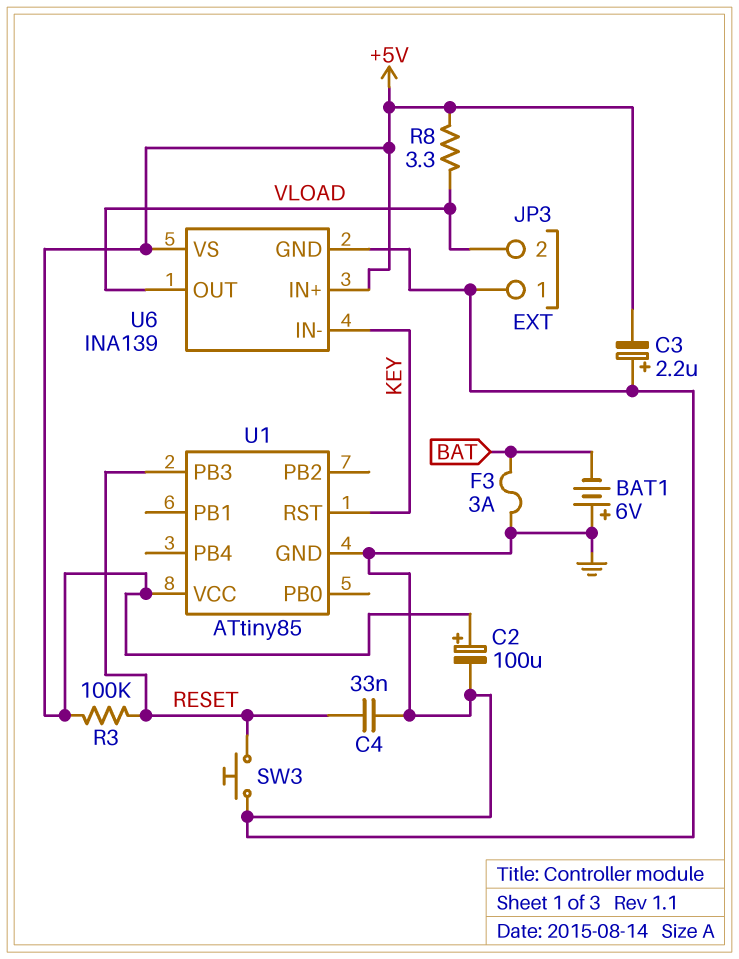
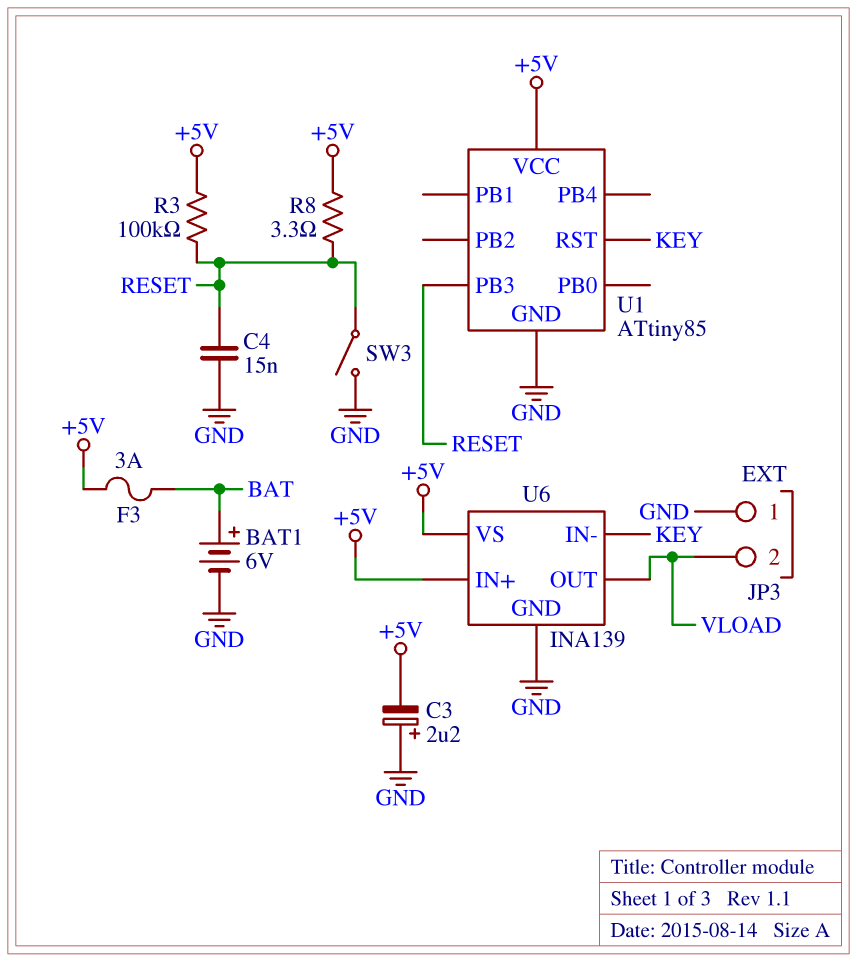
BAT1: 6V (plus GND, minus BAT) -> 6V (plus BAT, minus GND)
C2: 100uF (plus +5V, minus GND) -> none
C4: 33nF (GND, RESET) -> 15nF (GND, RESET)
F3: 3A (BAT, GND) -> 3A (+5V, BAT)
R8: 3.3 (+5V, VLOAD) -> 3.3 (+5V, RESET)
SW3: button (GND, RESET) -> switch (GND, RESET)

